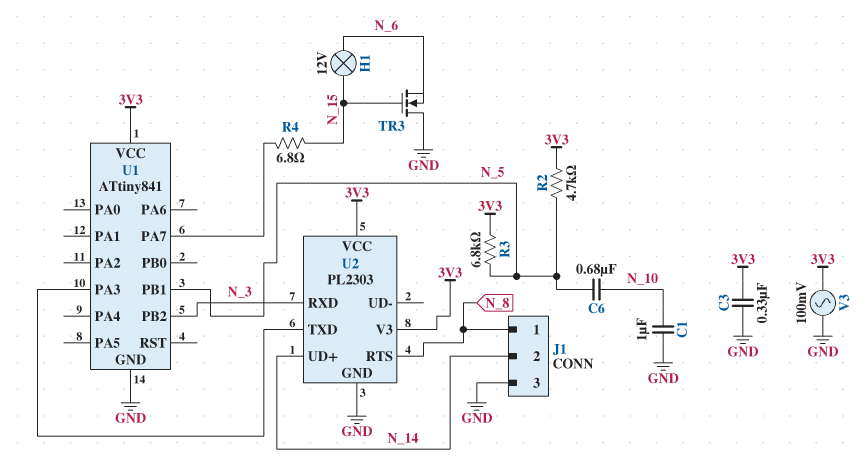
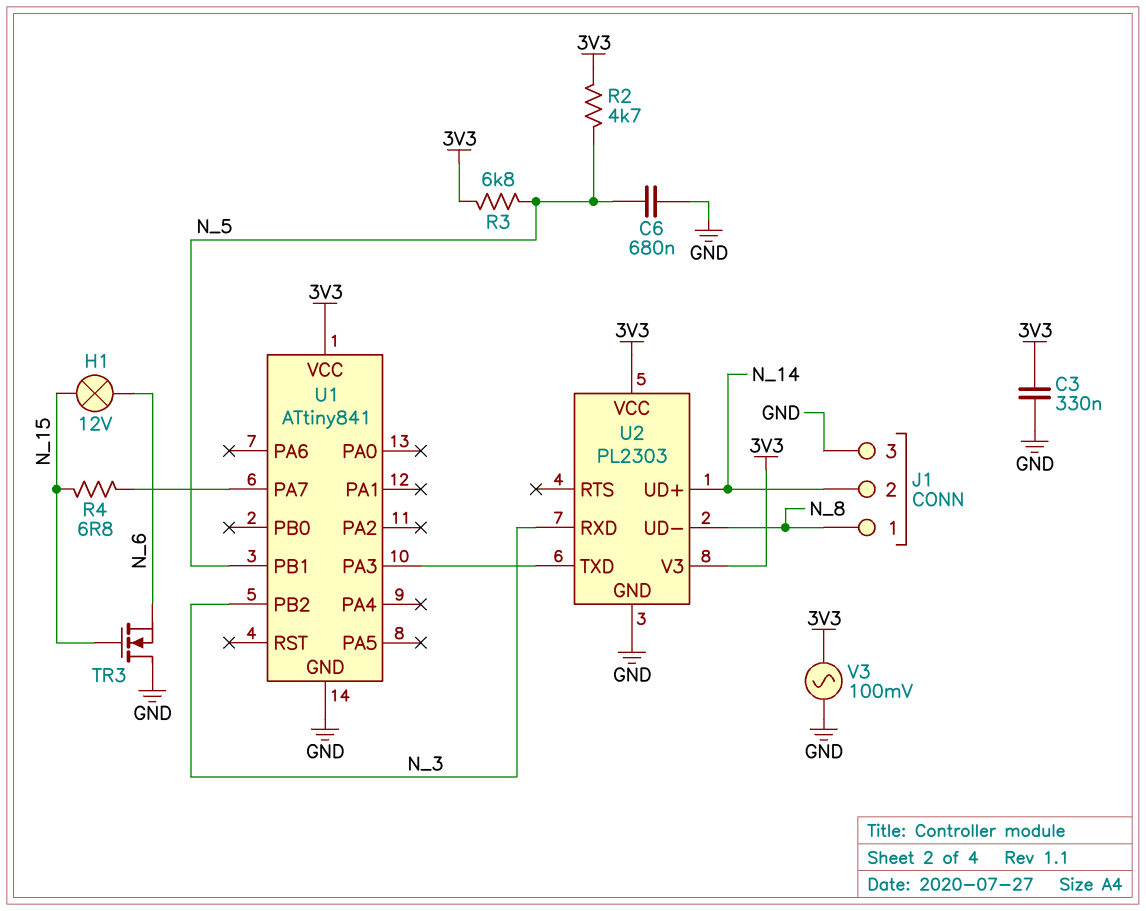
C1: 1uF (GND, N_10) -> none
C6: 680nF (N_5, N_10) -> 680nF (GND, N_5)
U2 pin RTS: N_8 -> none
U2 pin UD-: none -> N_8

